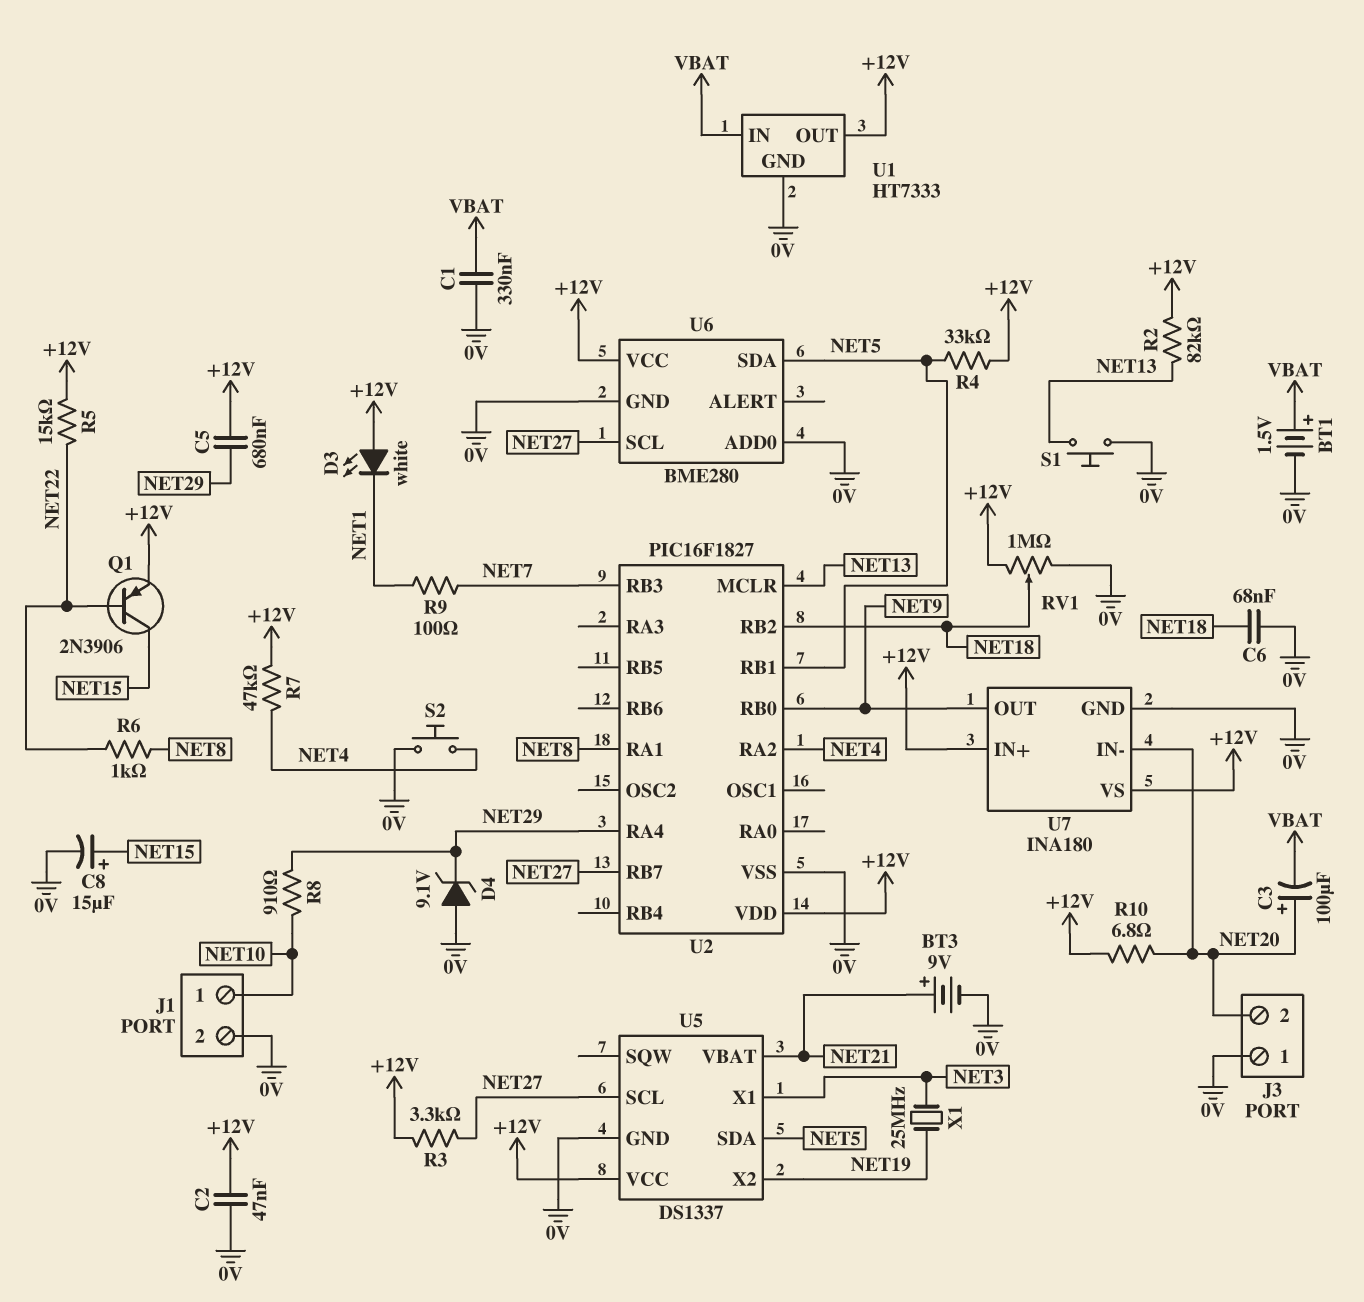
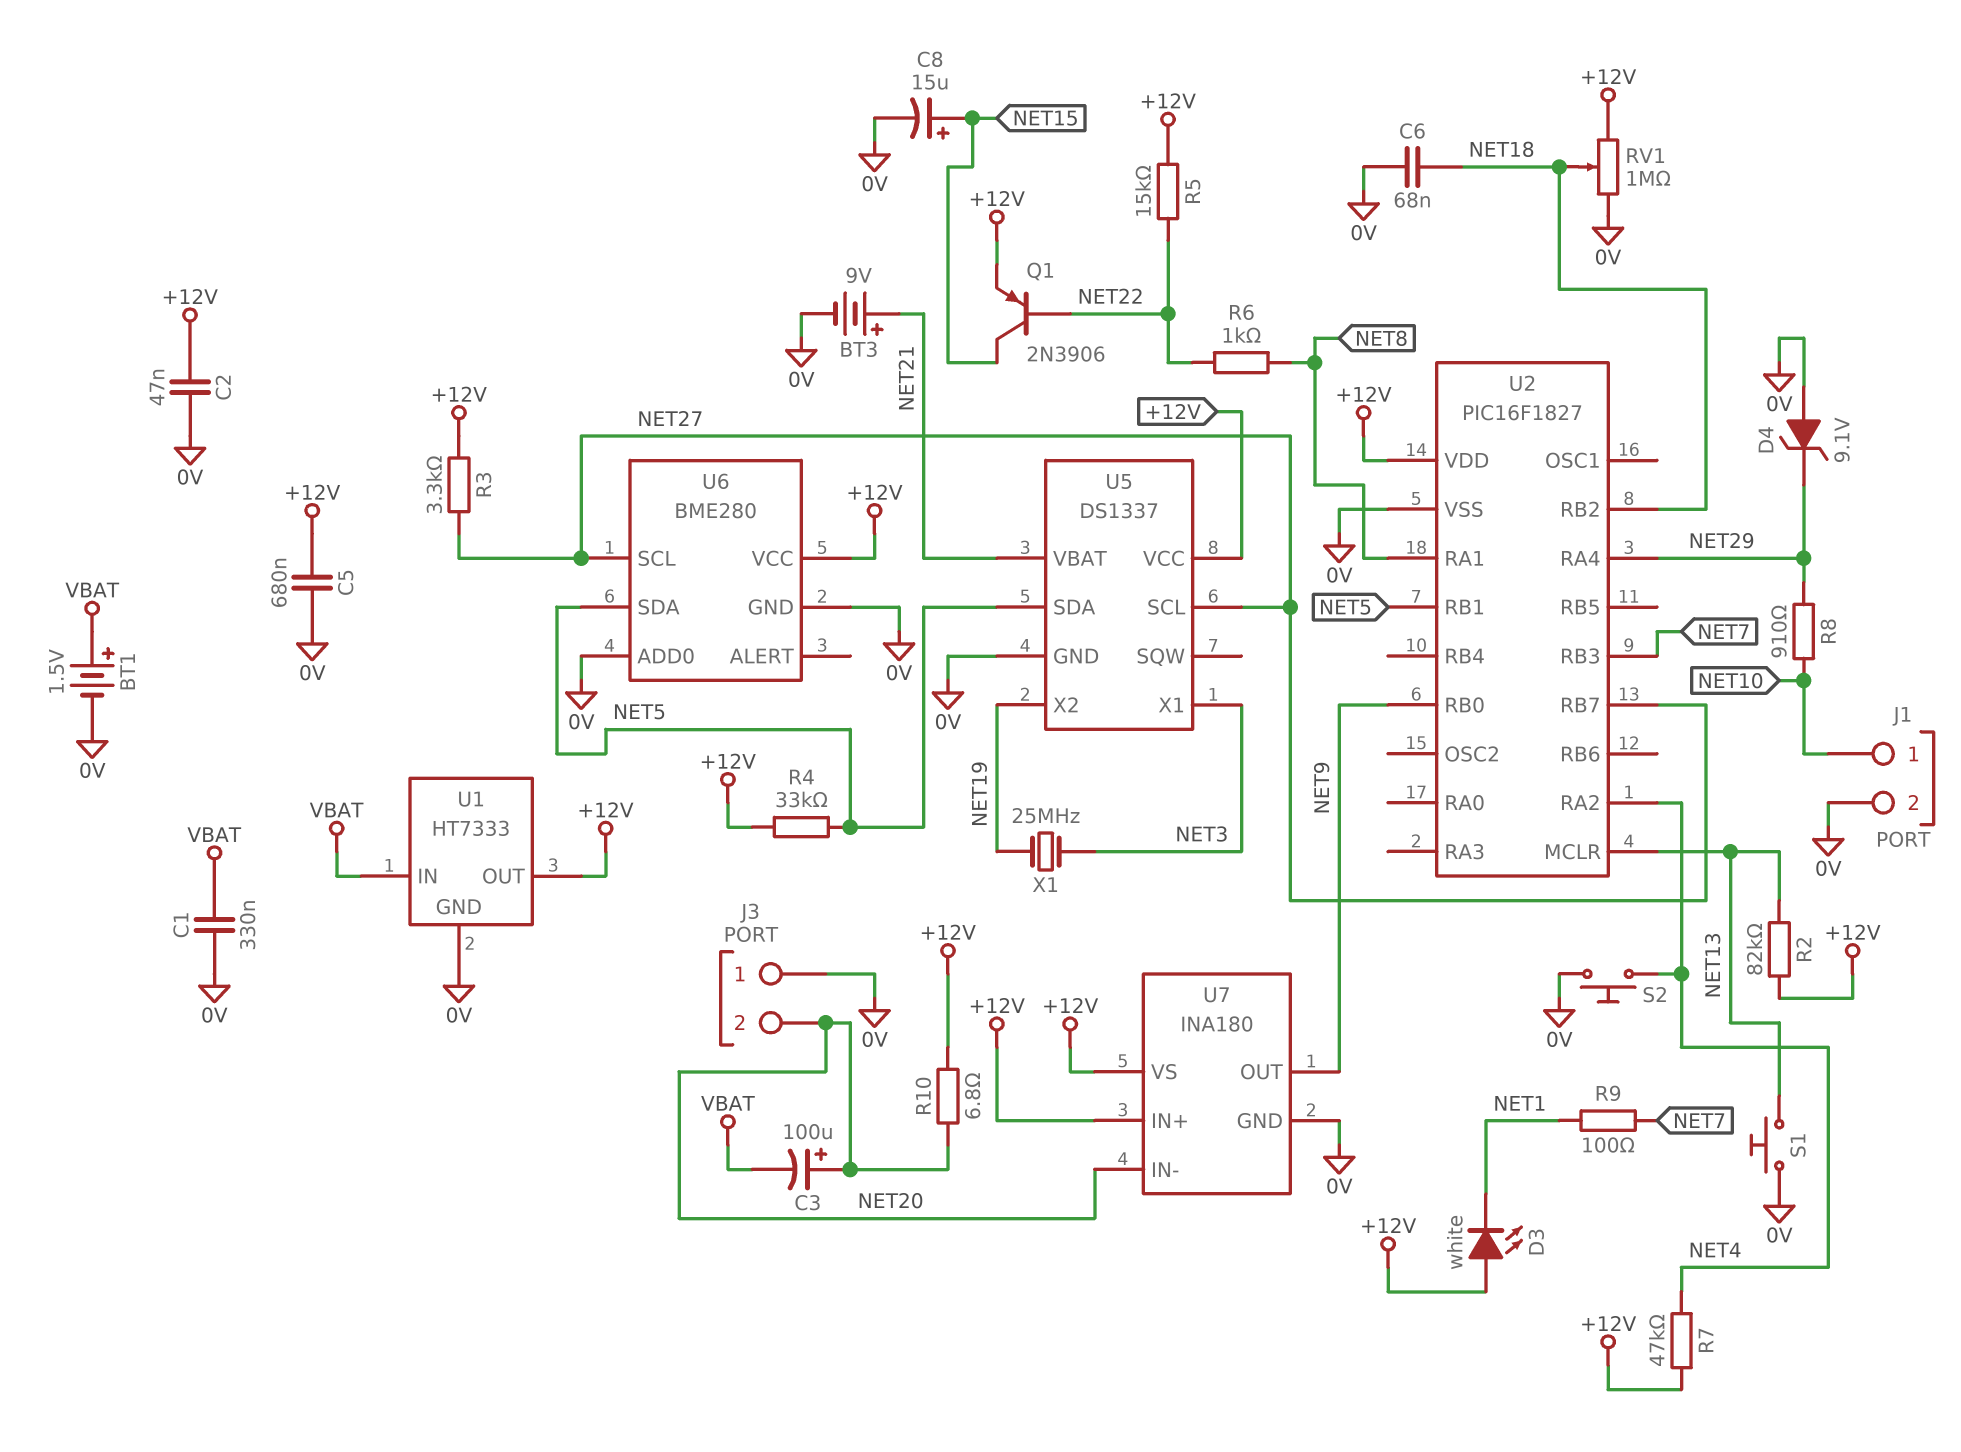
C5: 680nF (+12V, NET29) -> 680nF (+12V, 0V)

